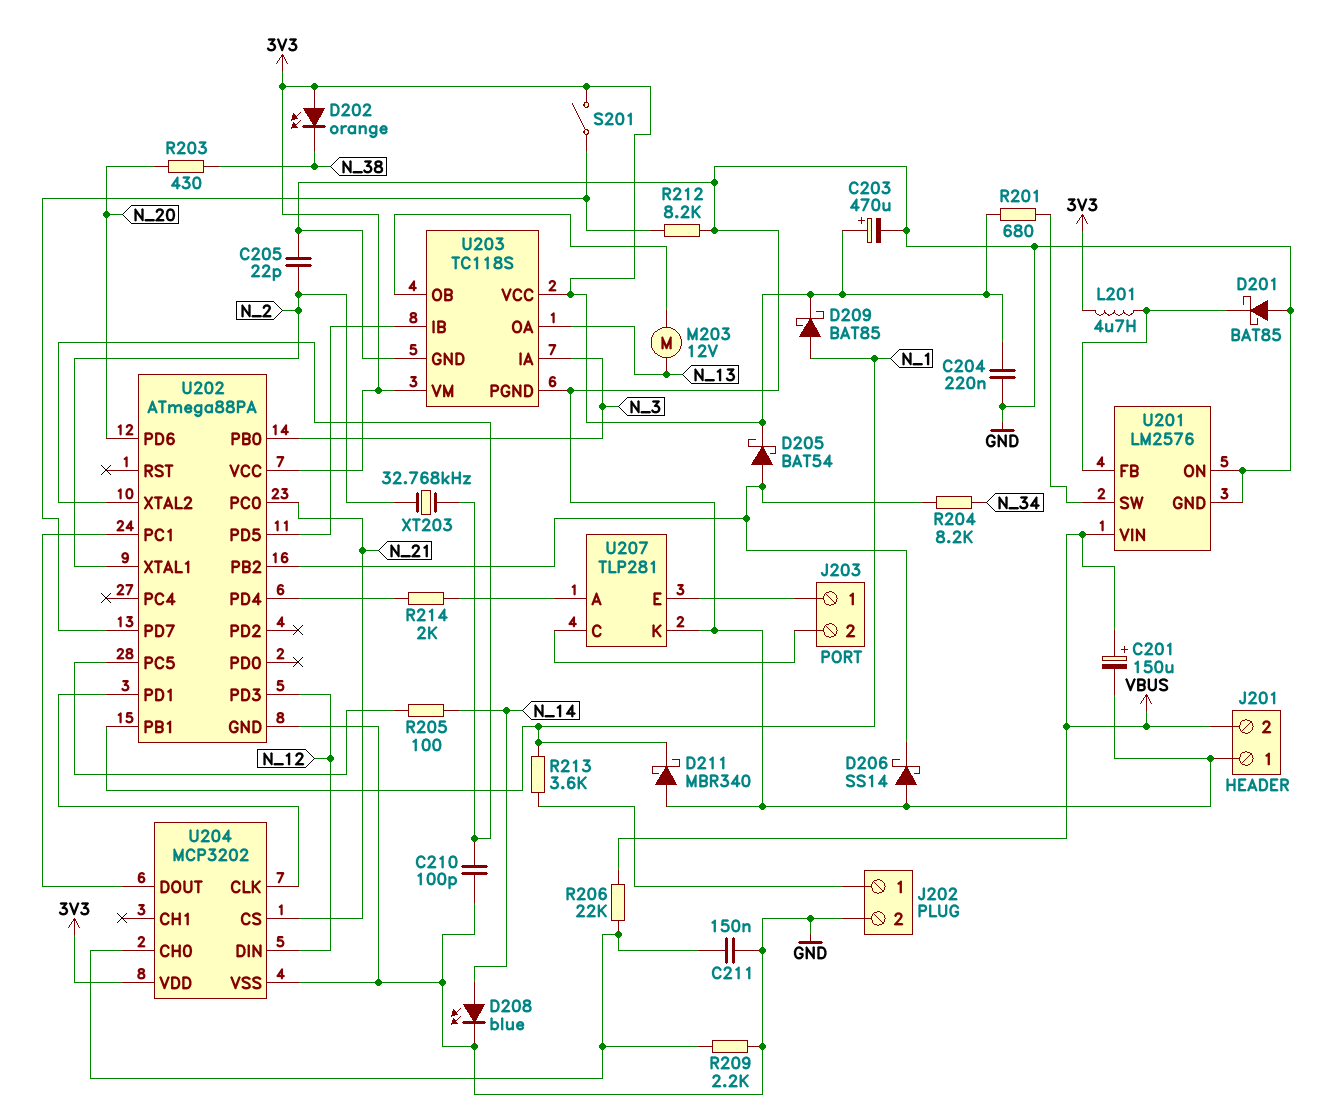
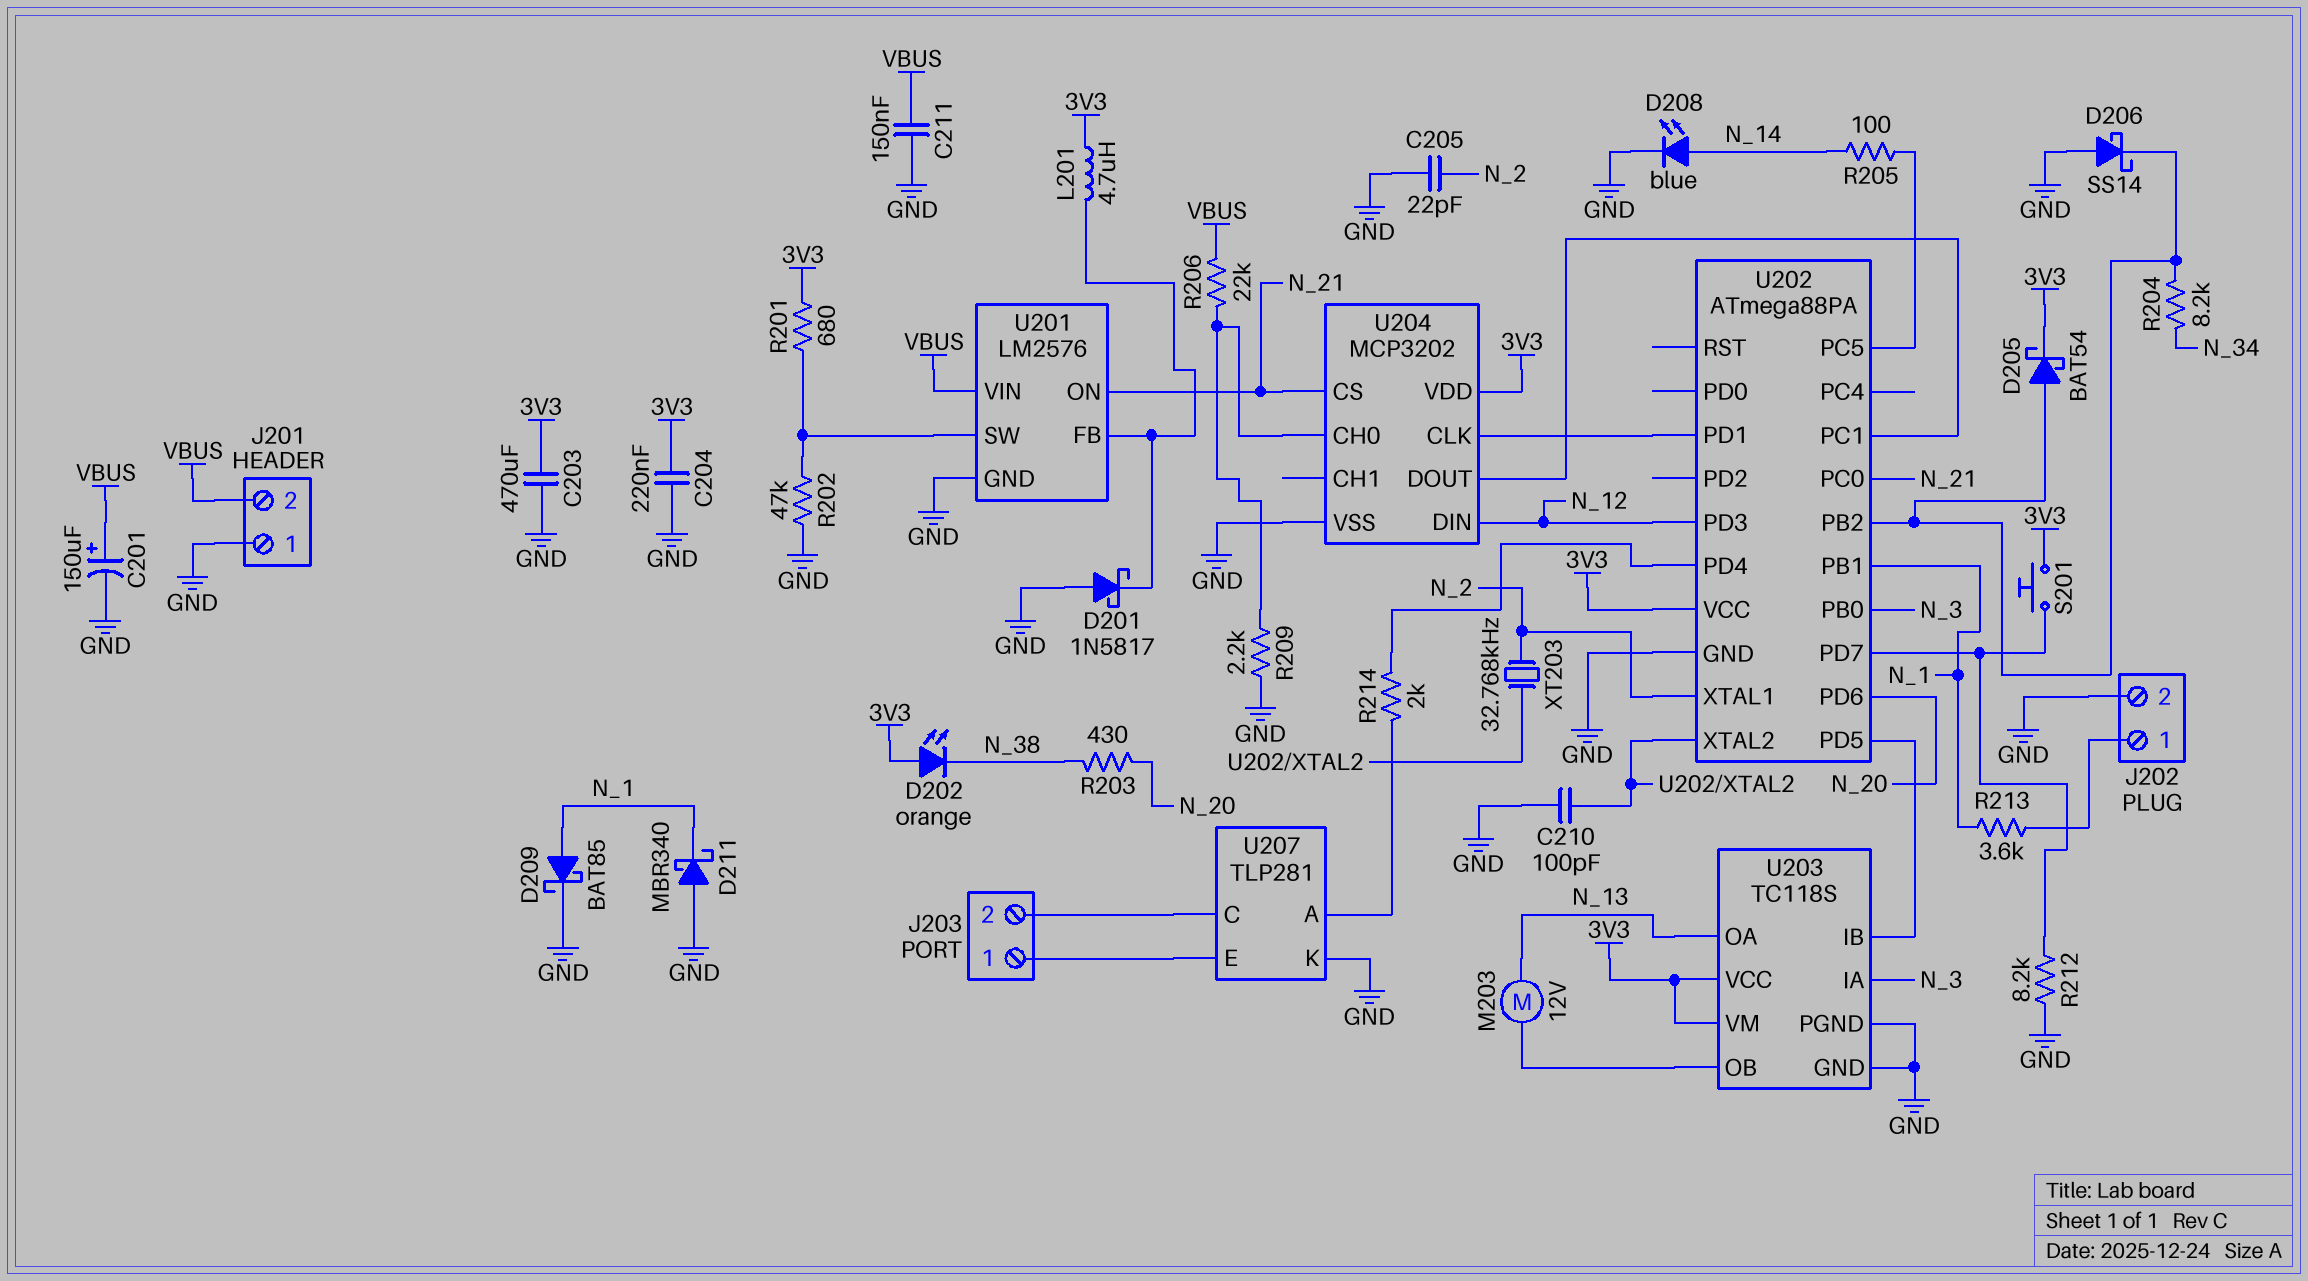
C203: 470uF (plus 3V3, minus GND) -> 470uF (3V3, GND)
C211: 150nF (GND, U204/CH0) -> 150nF (GND, VBUS)
D201: schottky BAT85 (A GND, K U201/FB) -> schottky 1N5817 (A GND, K U201/FB)
D209: schottky BAT85 (A N_1, K 3V3) -> schottky BAT85 (A N_1, K GND)
R202: none -> 47k (GND, U201/SW)
S201: switch (3V3, U202/PD7) -> button (3V3, U202/PD7)
U201 pin ON: GND -> N_21

